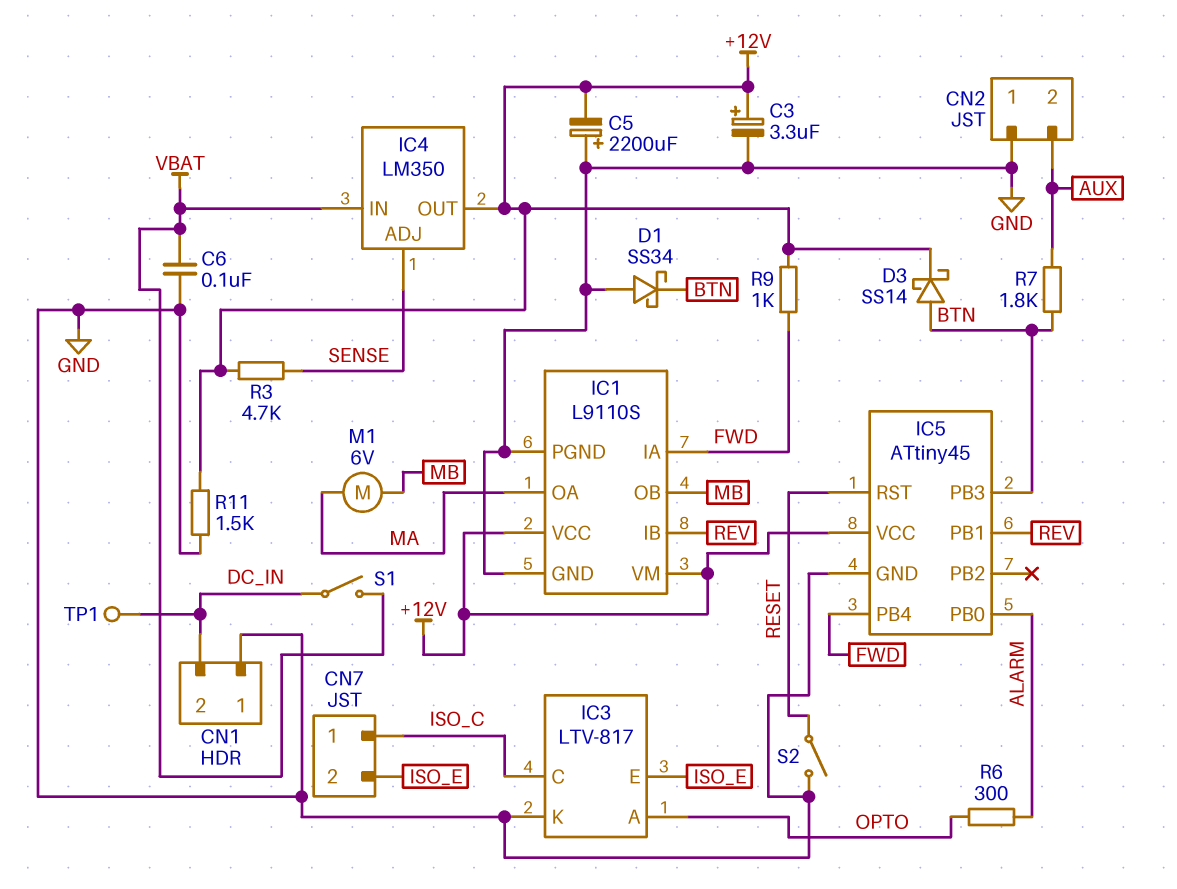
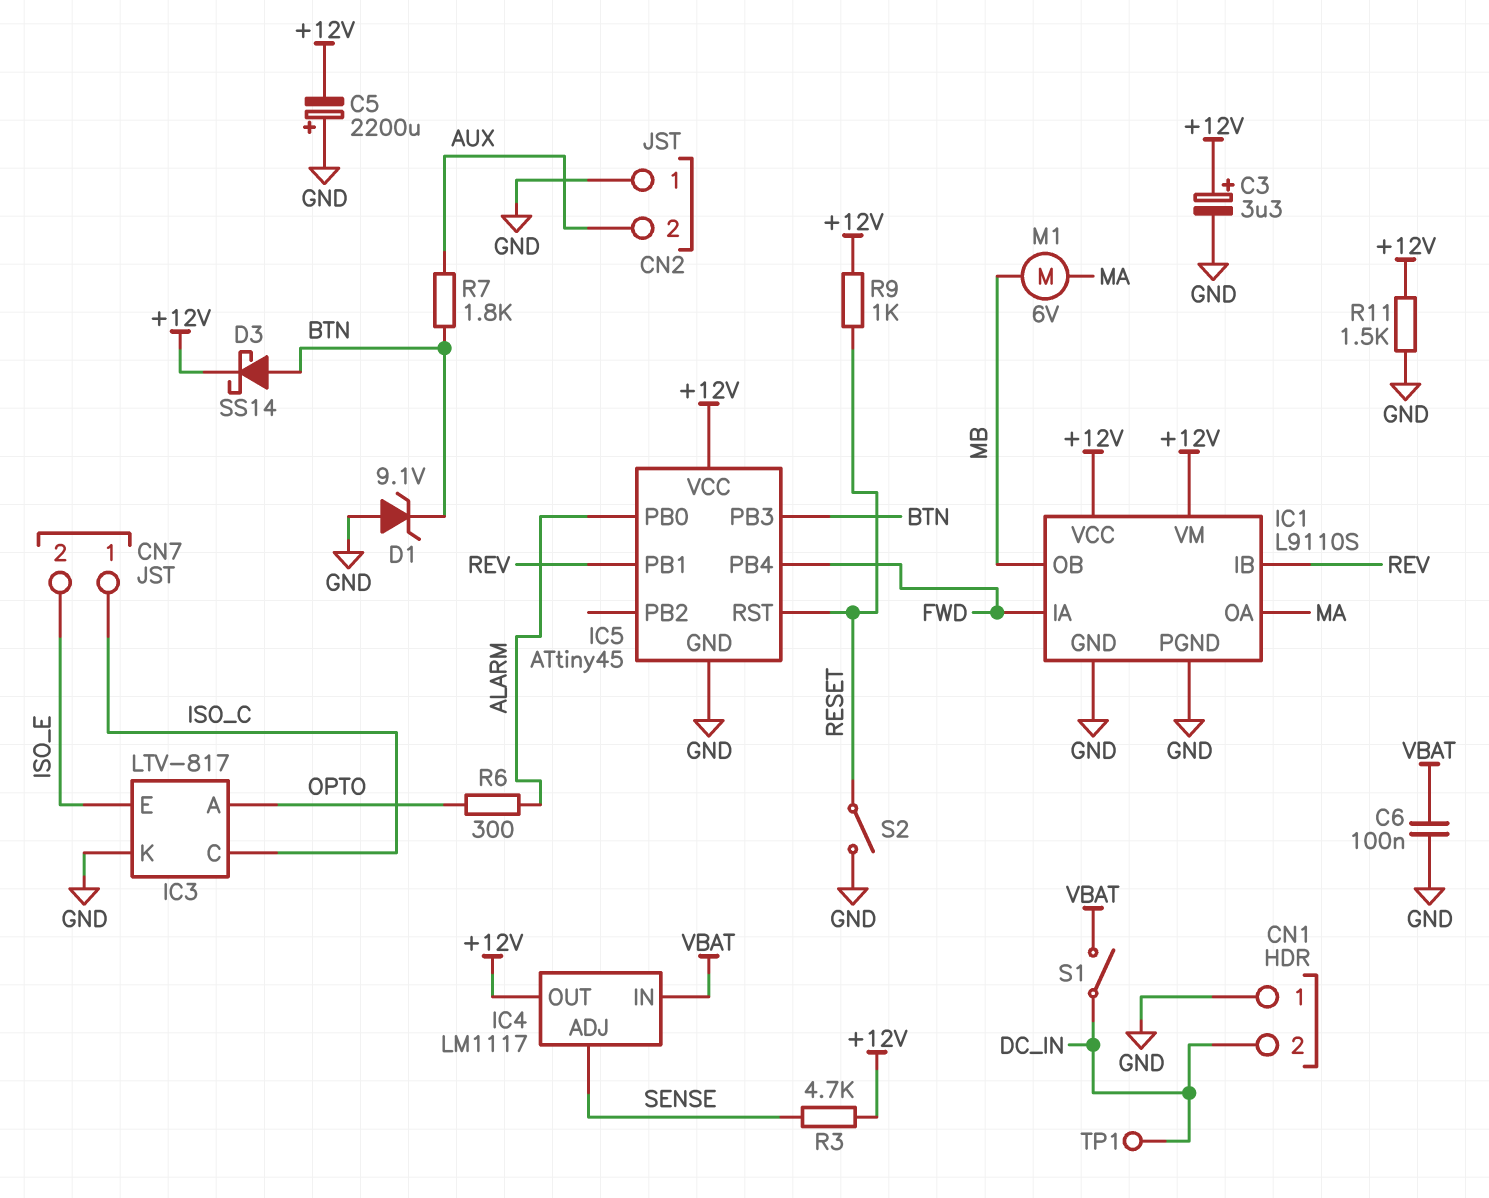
D1: schottky SS34 (A GND, K BTN) -> zener 9.1V (A GND, K BTN)
IC4: LM350 -> LM1117
R9: 1k (+12V, FWD) -> 1k (+12V, RESET)

